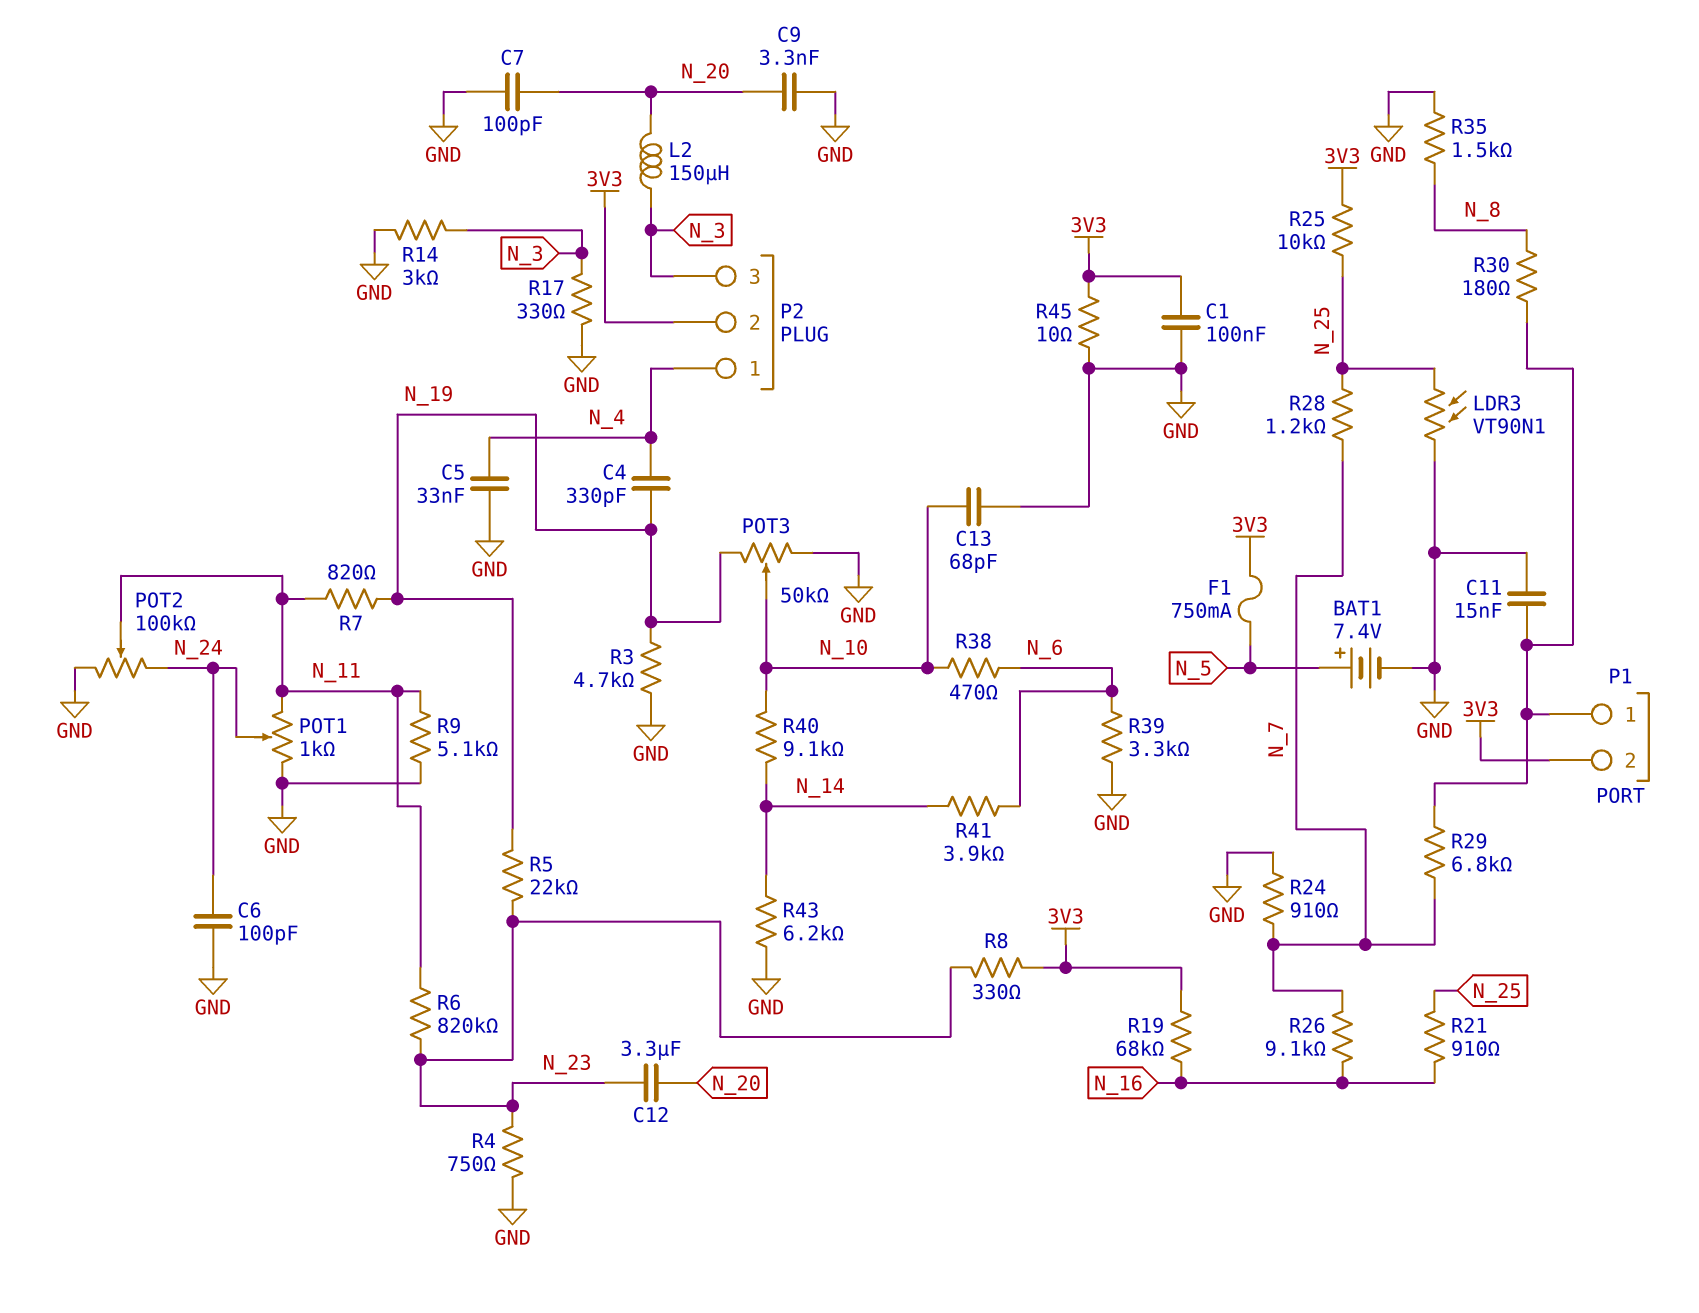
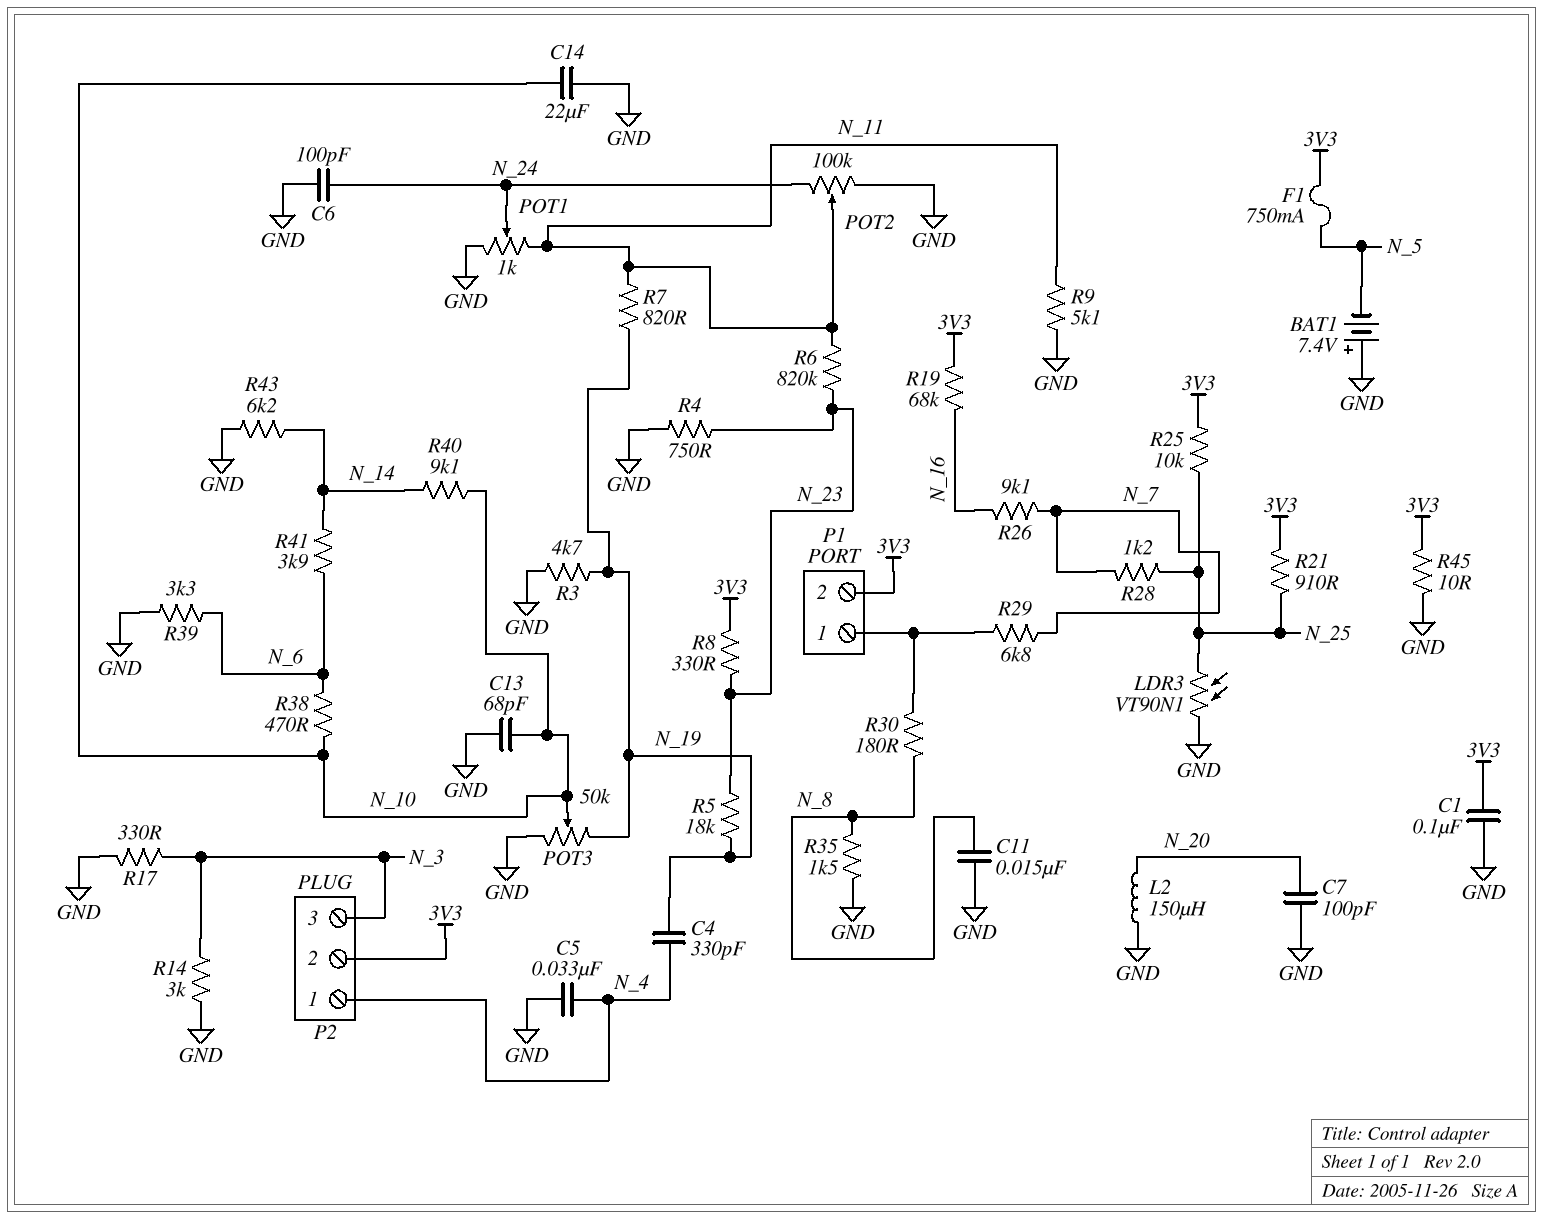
BAT1: 7.4V (plus N_5, minus GND) -> 7.4V (plus GND, minus N_5)
C9: 3.3nF (GND, N_20) -> none
C11: 15nF (GND, P1/1) -> 15nF (GND, N_8)
C12: 3.3uF (N_20, N_23) -> none
C14: none -> 22uF (GND, N_10)
L2: 150uH (N_3, N_20) -> 150uH (GND, N_20)
R5: 22k (N_19, N_23) -> 18k (N_19, N_23)
R21: 910 (N_16, N_25) -> 910 (3V3, N_25)
R24: 910 (GND, N_7) -> none

